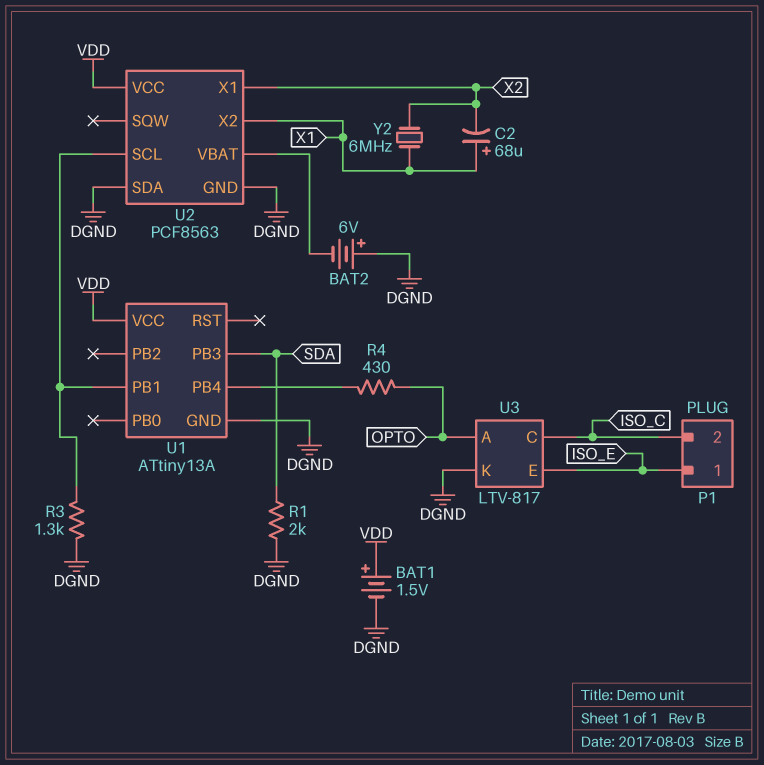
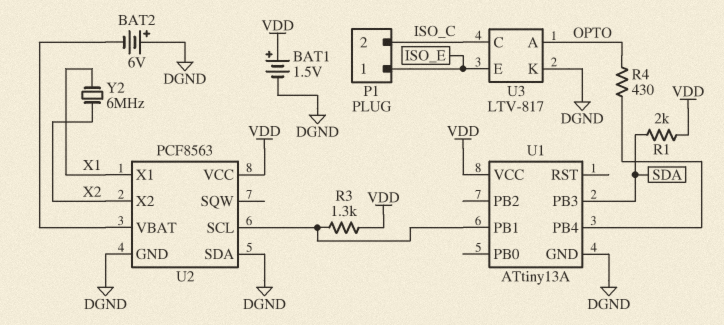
C2: 68uF (plus X1, minus X2) -> none
R1: 2k (DGND, SDA) -> 2k (SDA, VDD)
R3: 1.3k (DGND, U1/PB1) -> 1.3k (U1/PB1, VDD)
U2 pin X1: X2 -> X1
U2 pin X2: X1 -> X2

